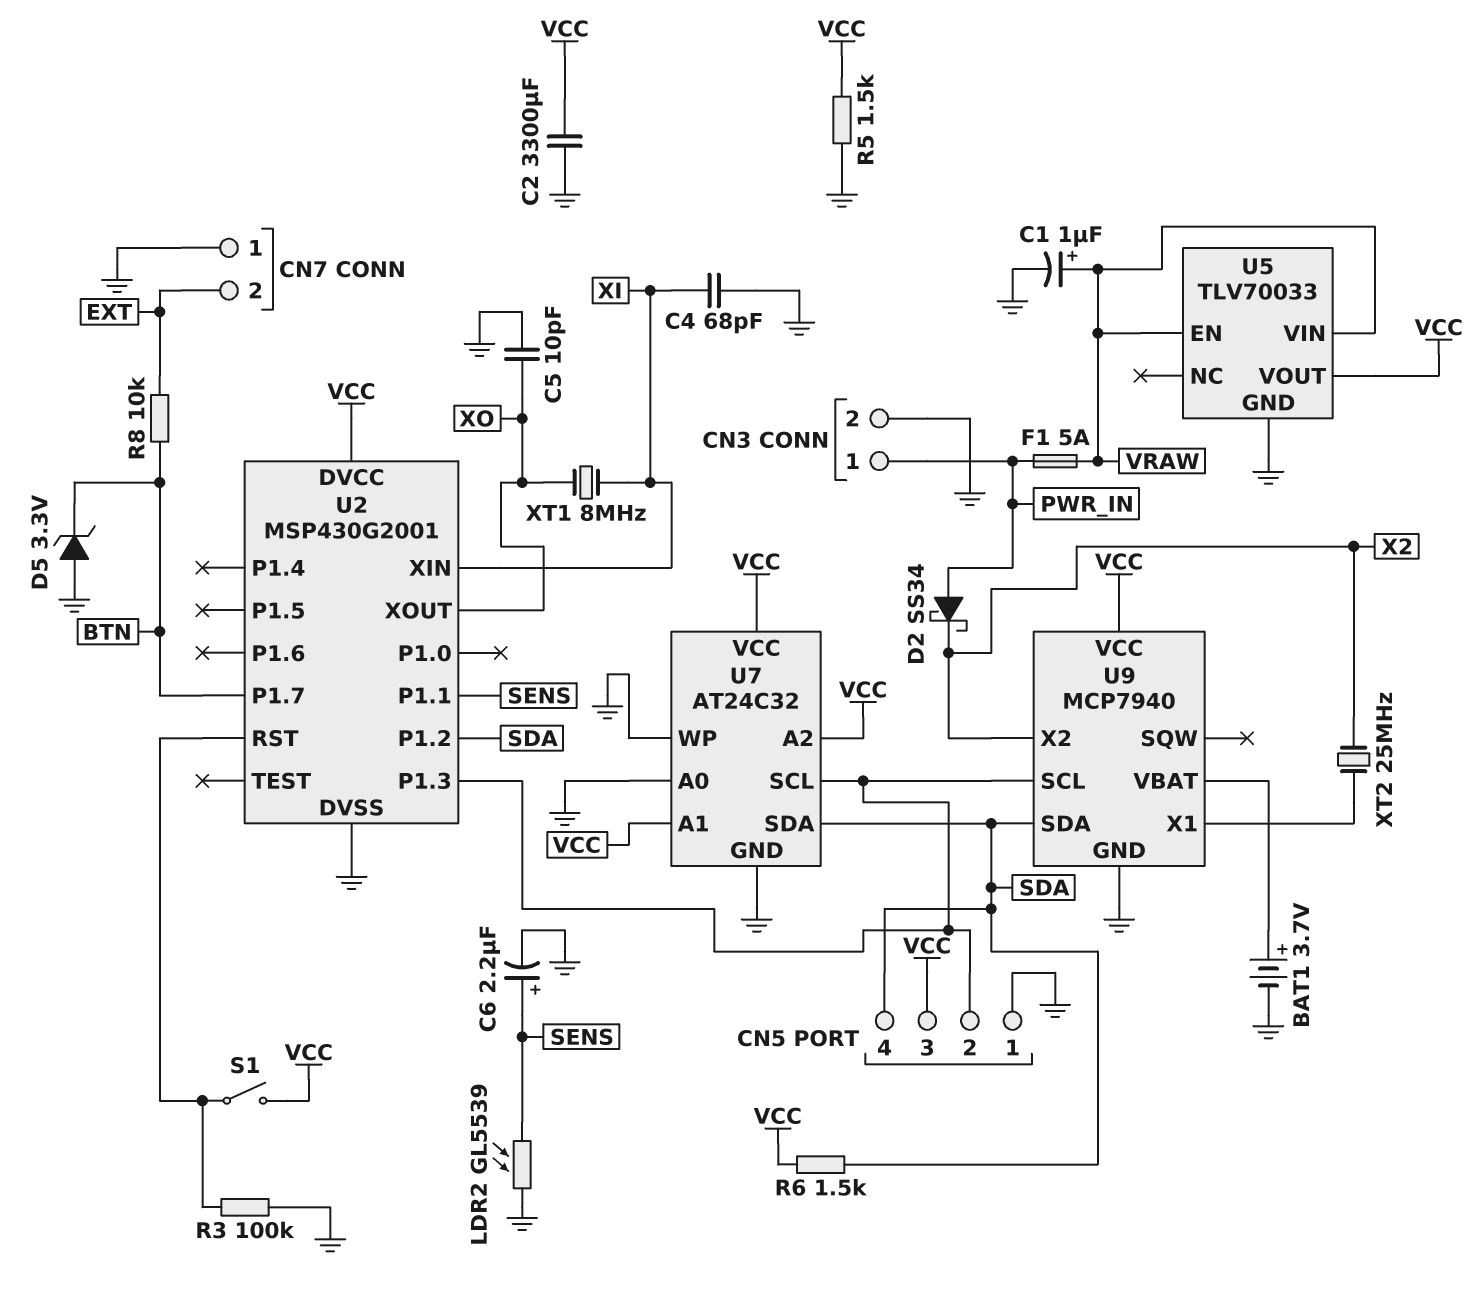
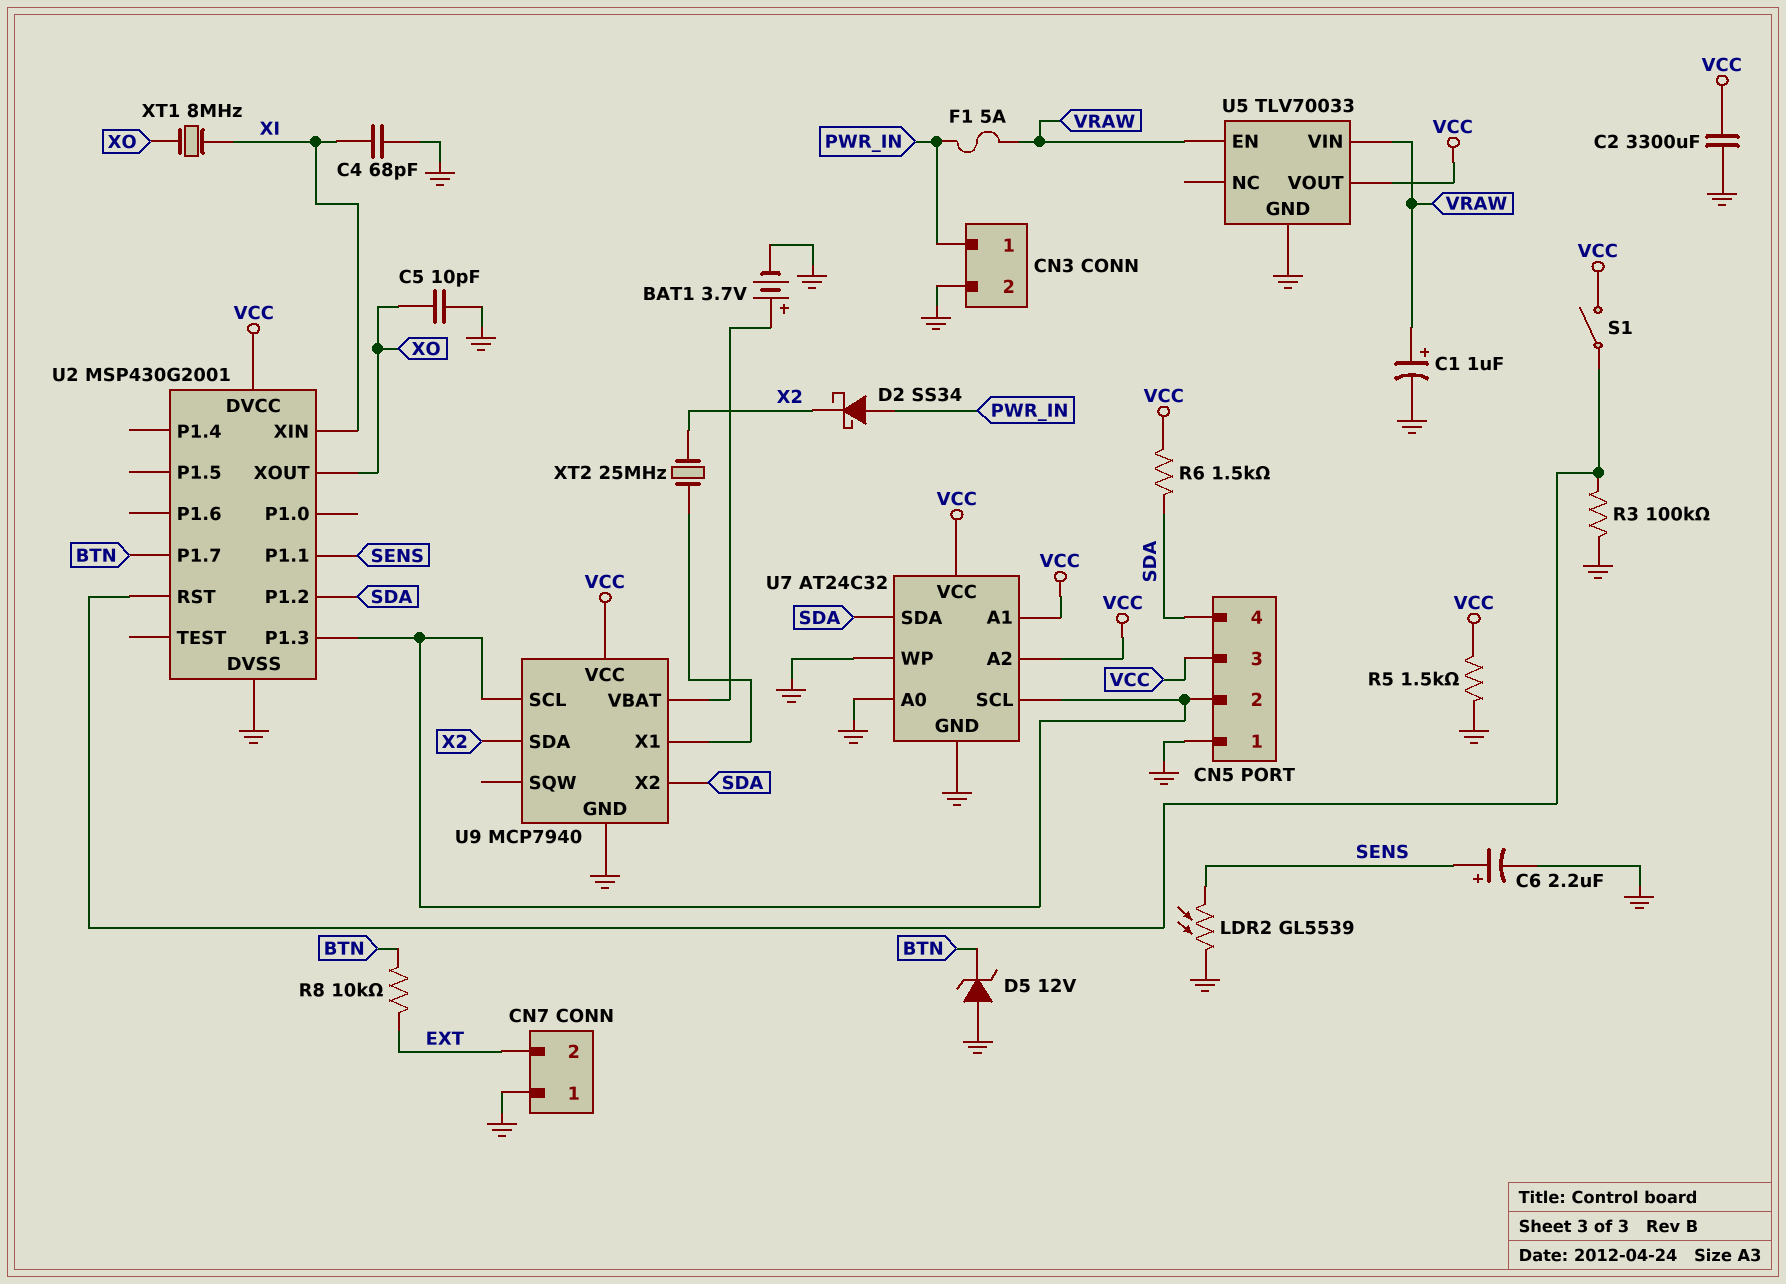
D5: zener 3.3V (A GND, K BTN) -> zener 12V (A GND, K BTN)
U9 pin SDA: SDA -> X2
U9 pin X2: X2 -> SDA

